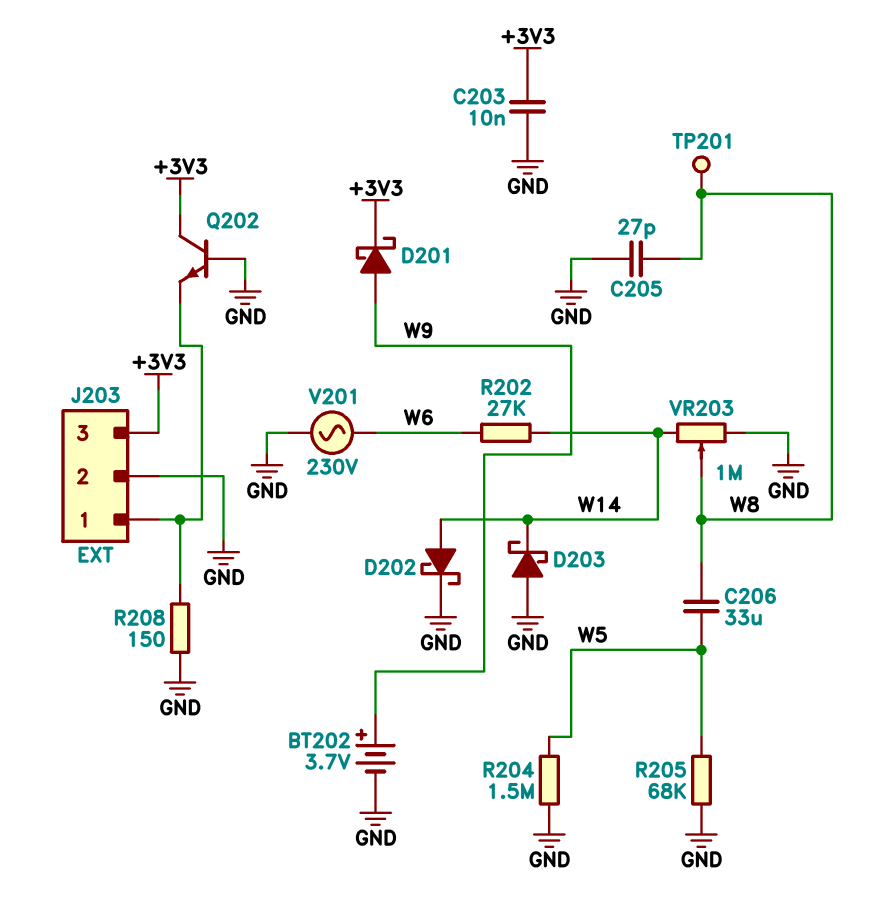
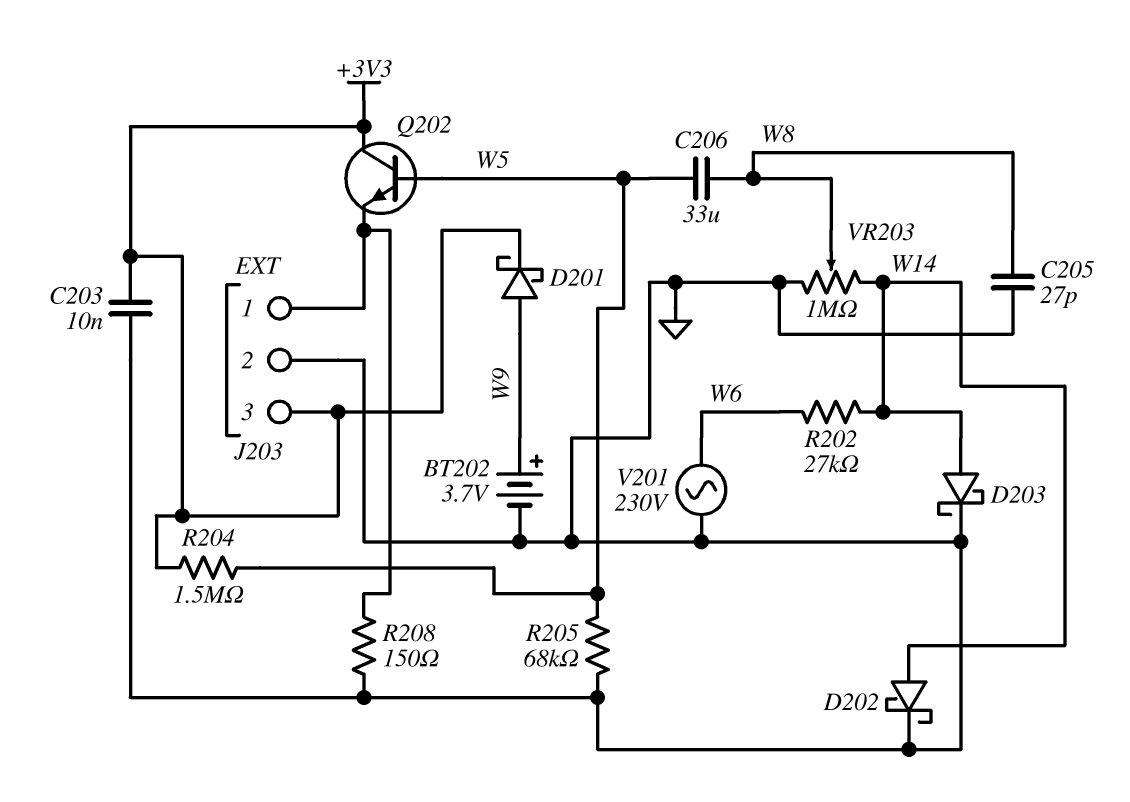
D203: schottky (A GND, K W14) -> schottky (A W14, K GND)
Q202: NPN (B GND, C +3V3, E J203/1) -> NPN (B W5, C +3V3, E J203/1)
R204: 1.5M (GND, W5) -> 1.5M (+3V3, W5)
TP201: test point (W8) -> none

